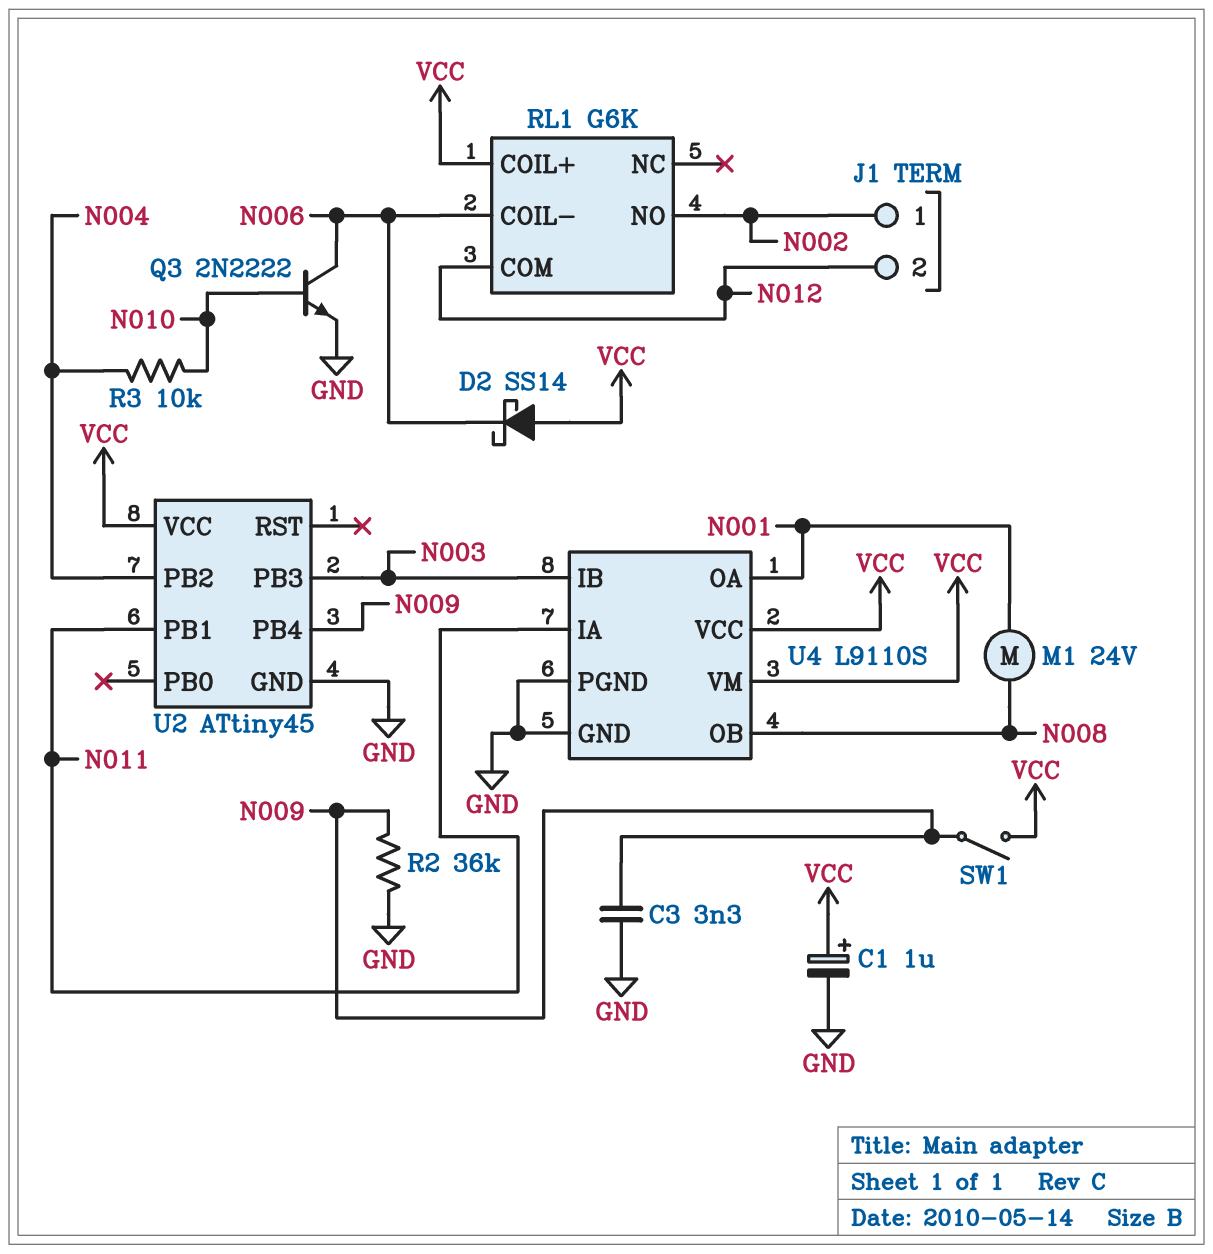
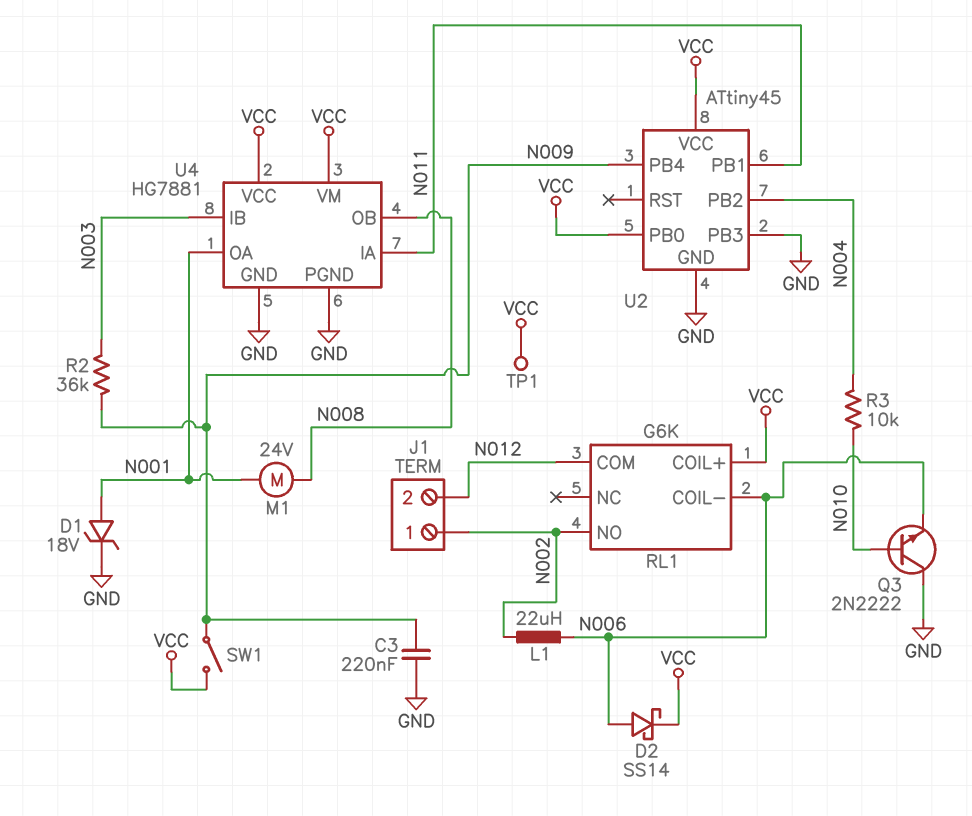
C1: 1uF (plus VCC, minus GND) -> none
C3: 3.3nF (GND, N009) -> 220nF (GND, N009)
D1: none -> zener 18V (A N001, K GND)
D2: schottky SS14 (A VCC, K N006) -> schottky SS14 (A N006, K VCC)
L1: none -> 22uH (N002, N006)
Q3: NPN 2N2222 (B N010, C N006, E GND) -> NPN 2N2222 (B N010, C GND, E N006)
R2: 36k (GND, N009) -> 36k (N003, N009)
TP1: none -> test point (VCC)
U2 pin PB0: none -> VCC
U2 pin PB3: N003 -> GND
U4: L9110S -> HG7881

